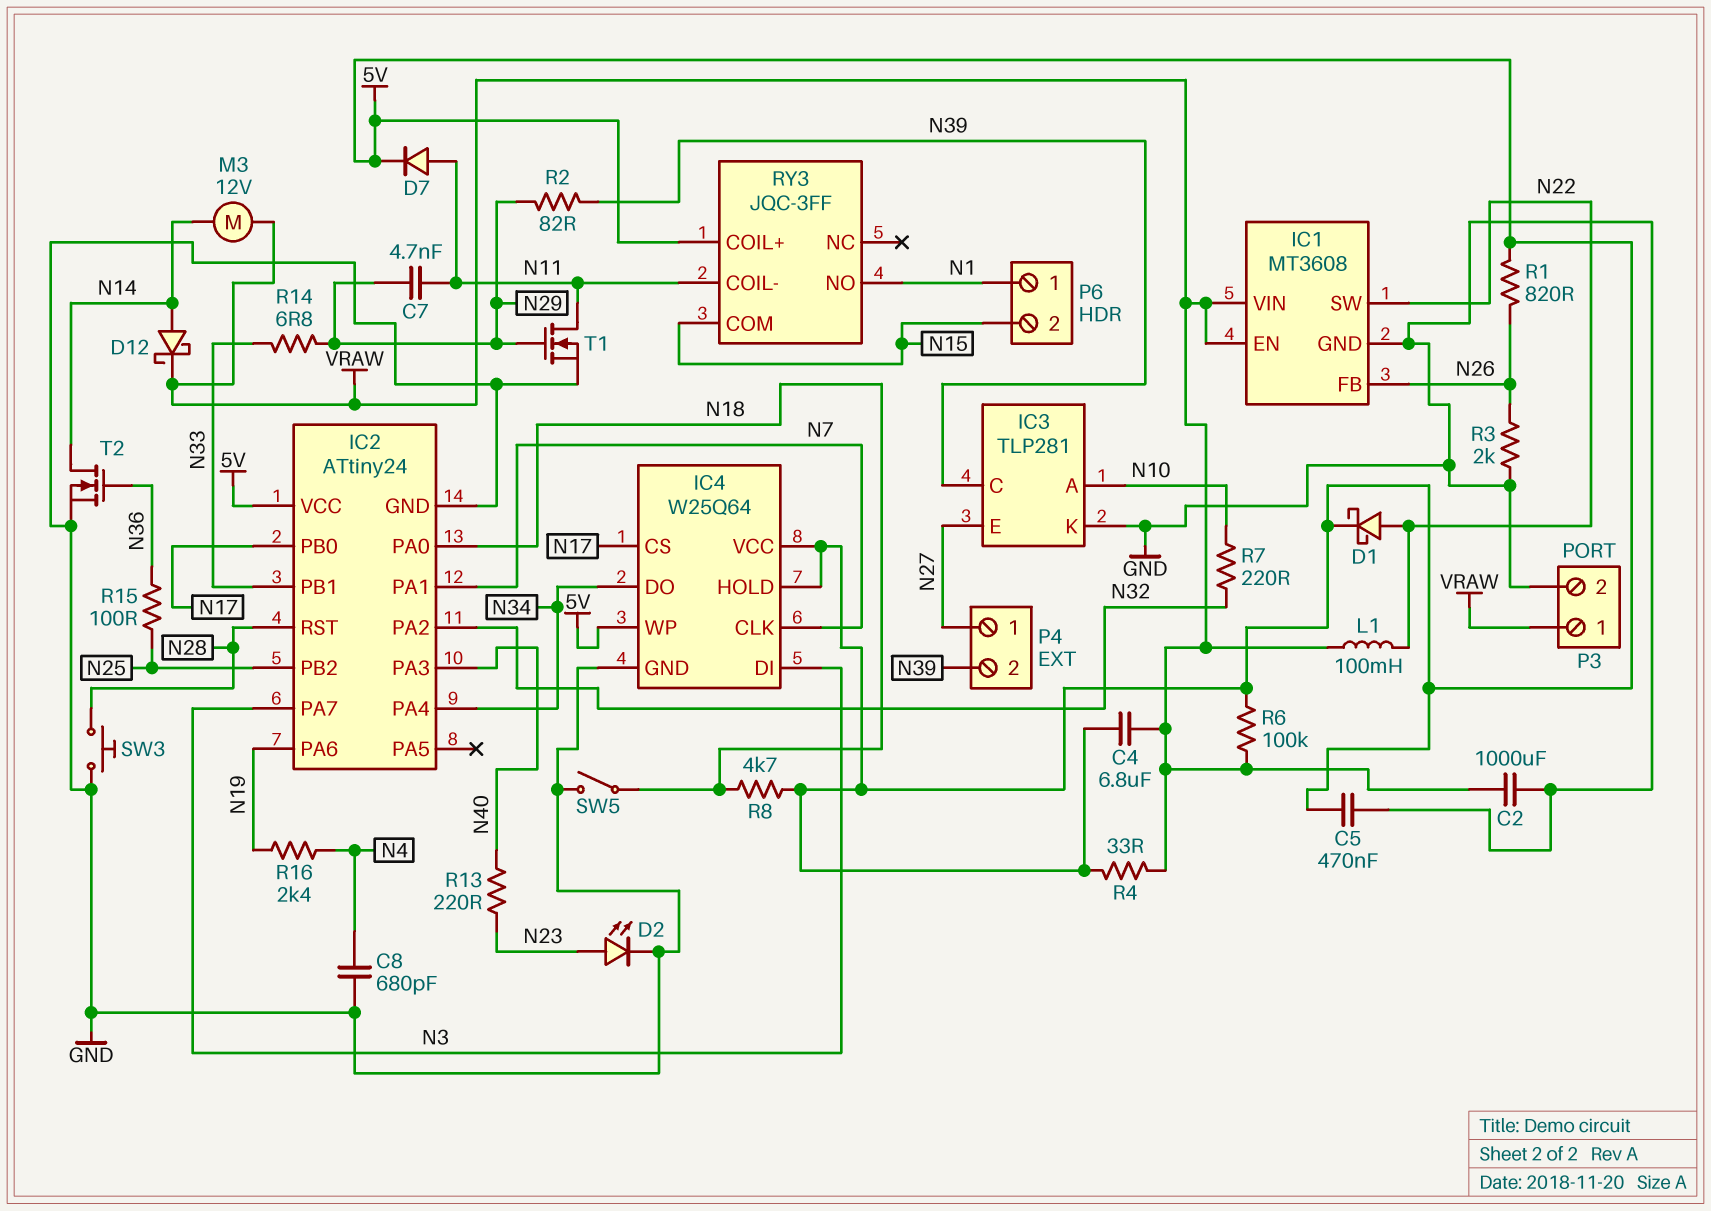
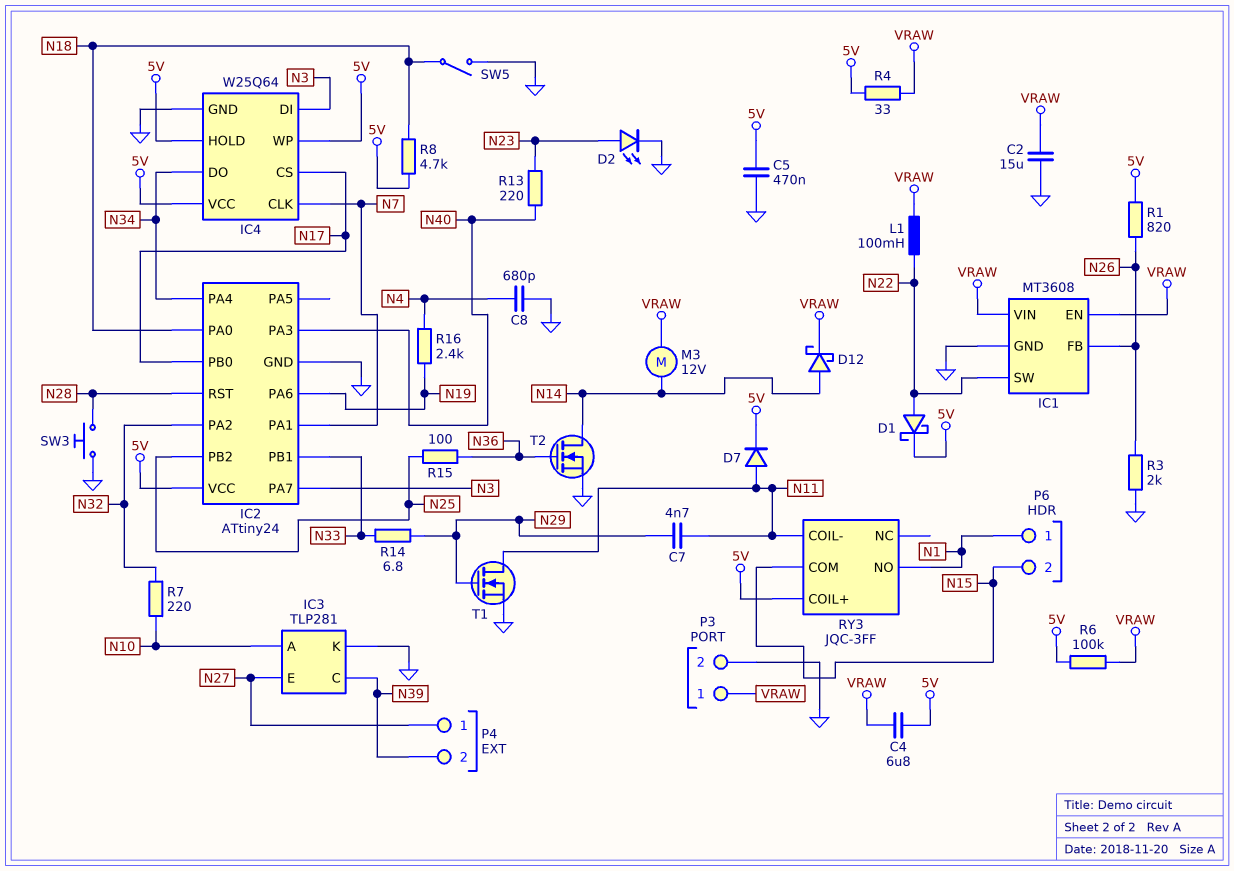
C2: 1000uF (GND, VRAW) -> 15uF (GND, VRAW)
R2: 82 (N29, N39) -> none

